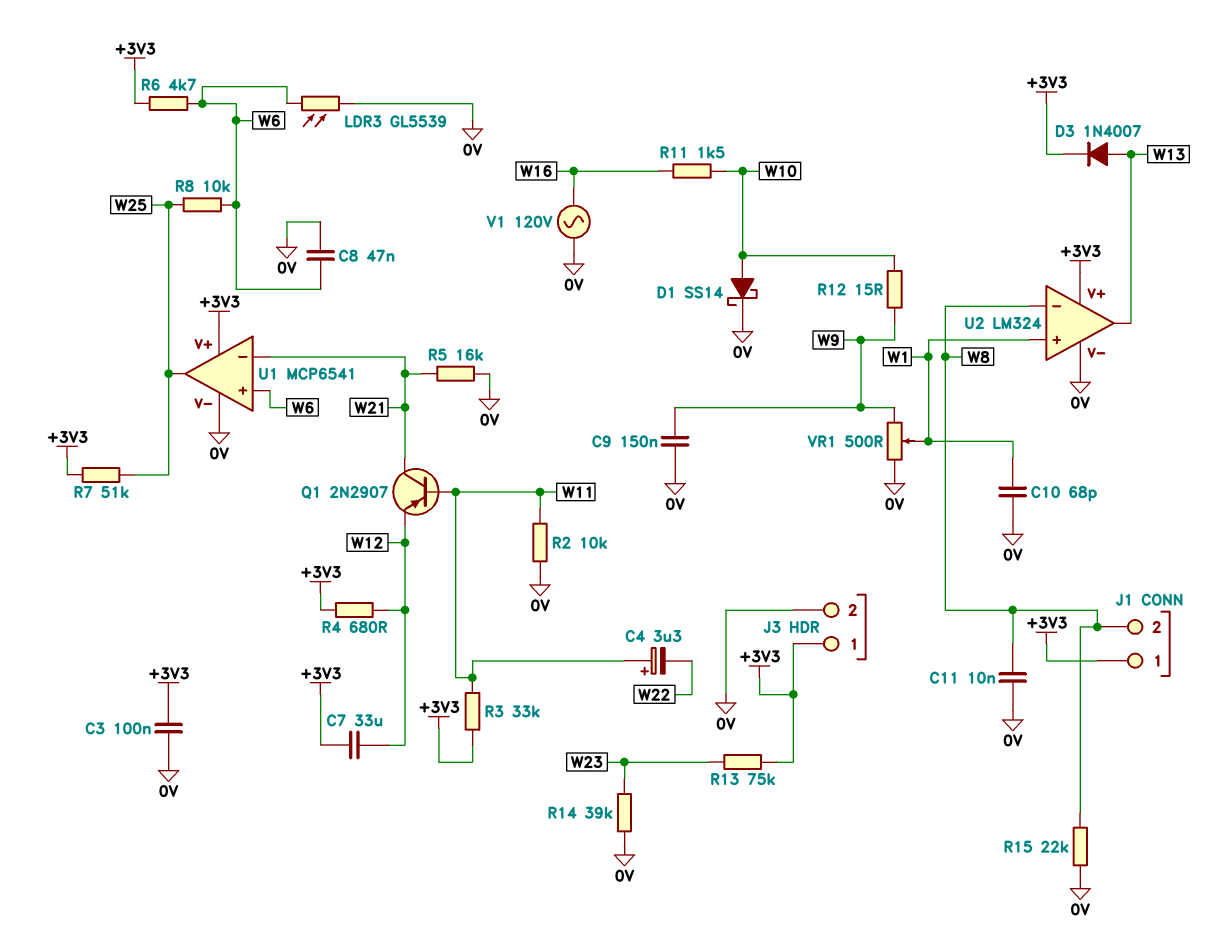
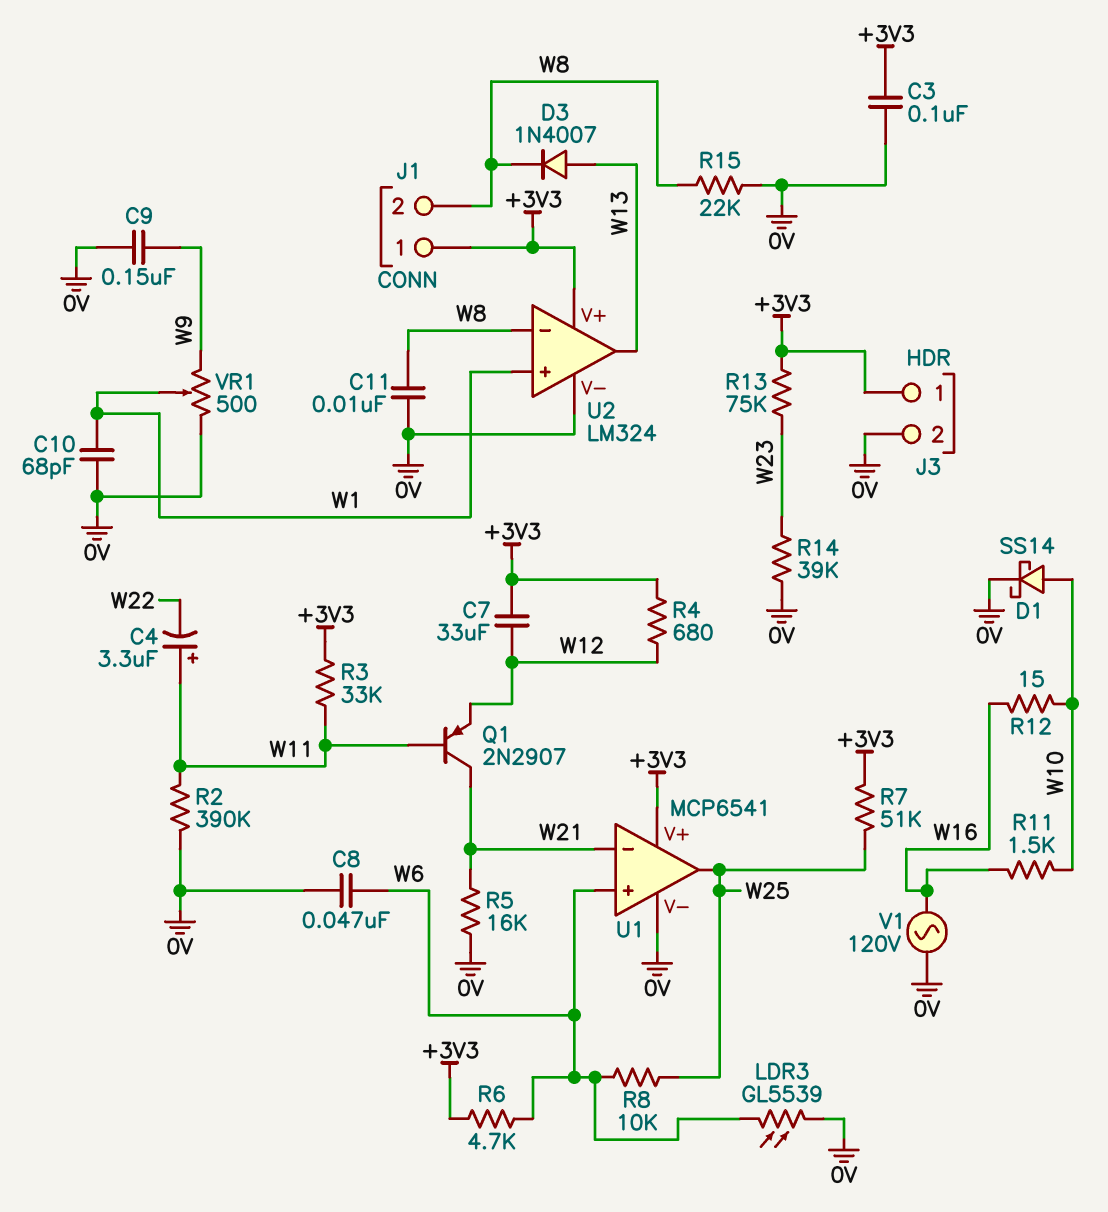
D3: diode 1N4007 (A W13, K +3V3) -> diode 1N4007 (A W13, K W8)
R2: 10k (0V, W11) -> 390k (0V, W11)
R12: 15 (W9, W10) -> 15 (W10, W16)

